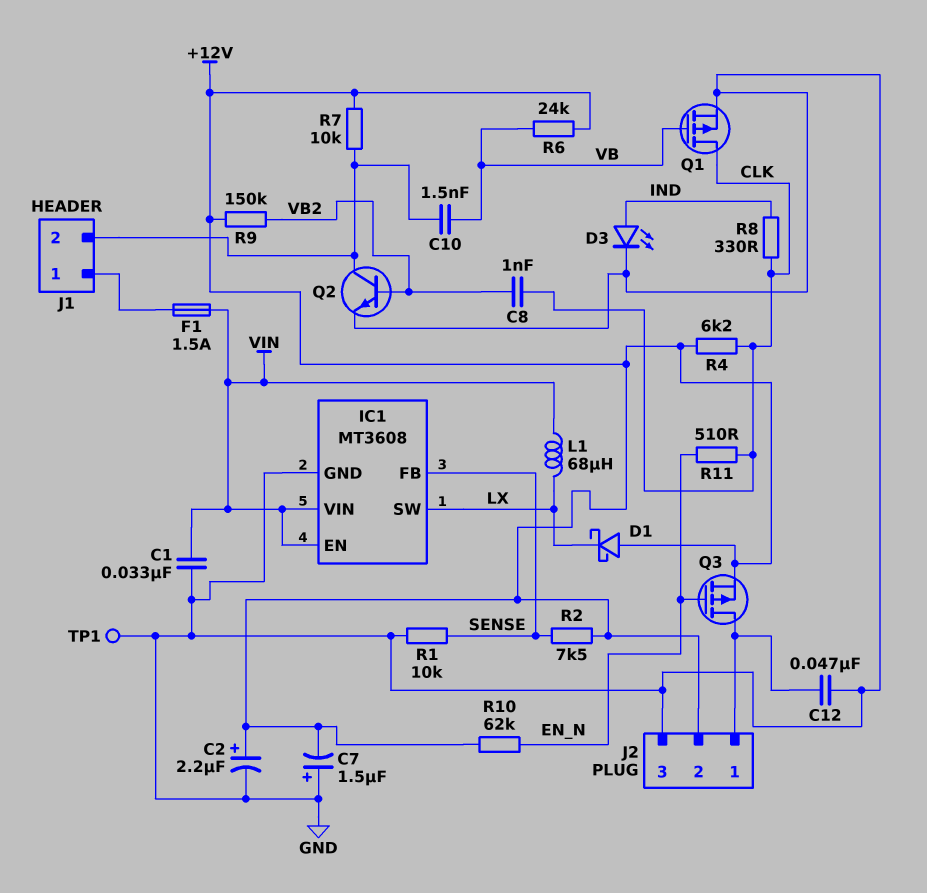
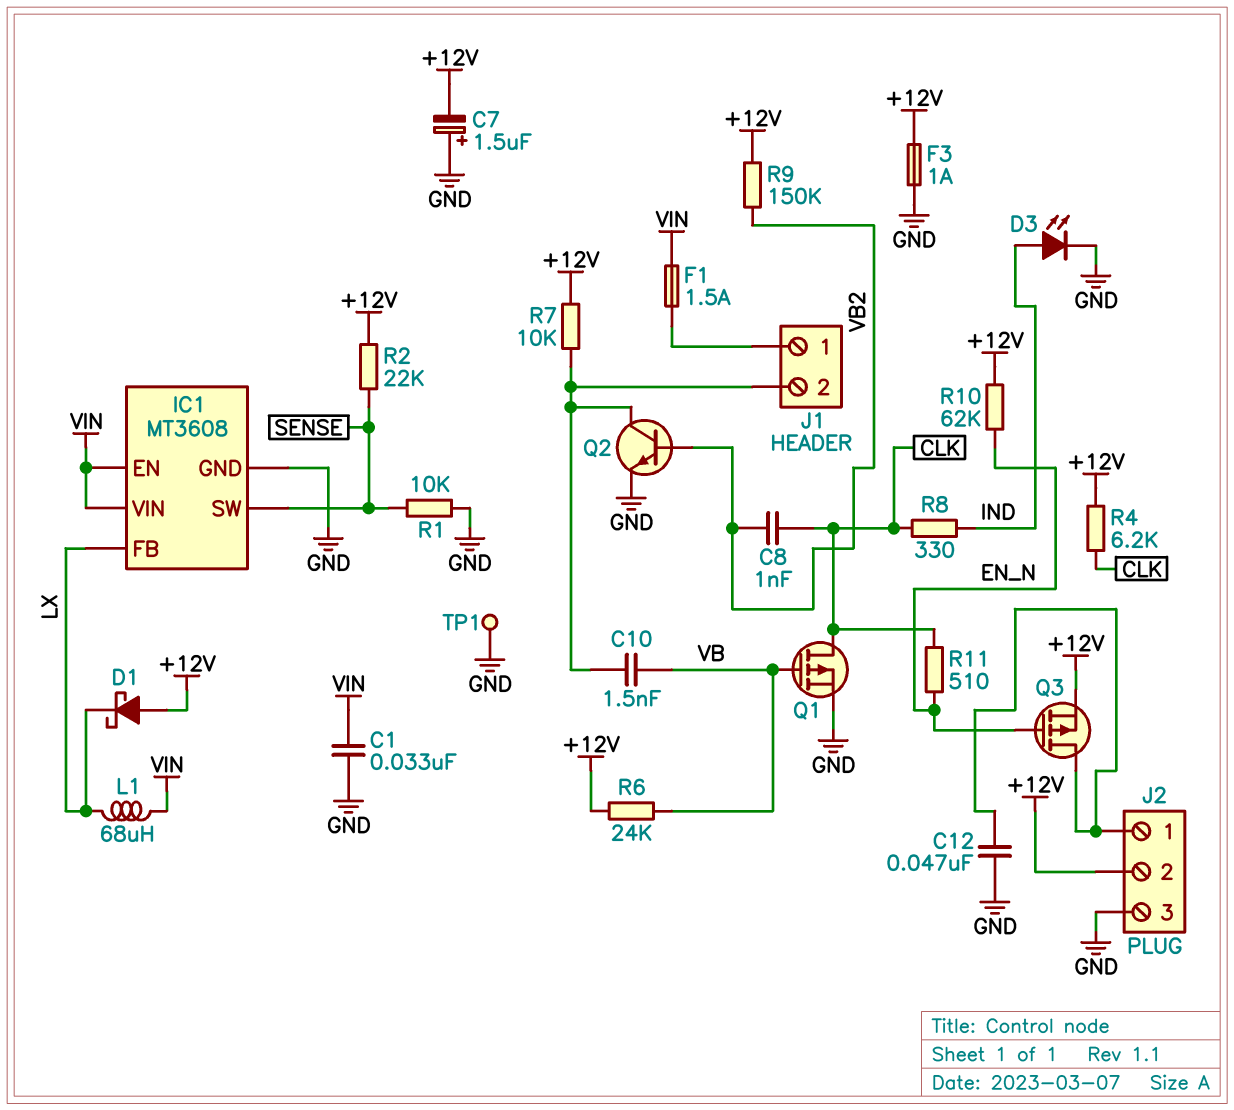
C2: 2.2uF (plus +12V, minus GND) -> none
F3: none -> 1A (+12V, GND)
IC1 pin FB: SENSE -> LX
IC1 pin SW: LX -> SENSE
R2: 7.5k (+12V, SENSE) -> 22k (+12V, SENSE)

